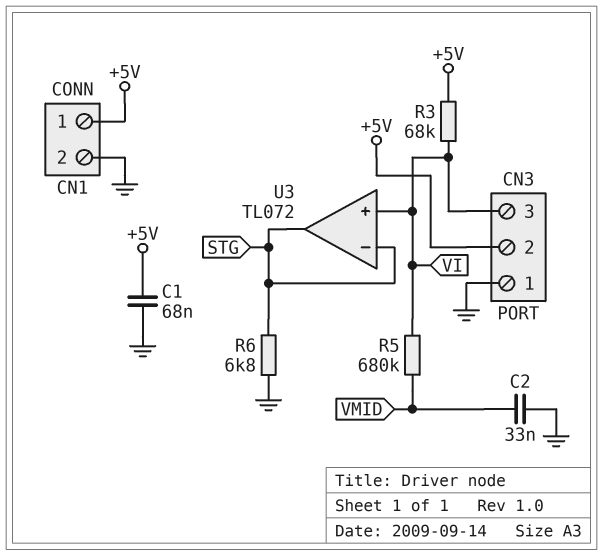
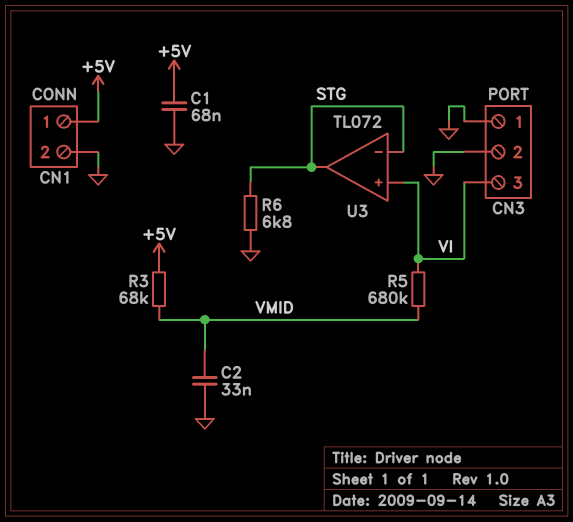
CN3 pin 2: +5V -> GND
R3: 68k (+5V, VI) -> 68k (+5V, VMID)

